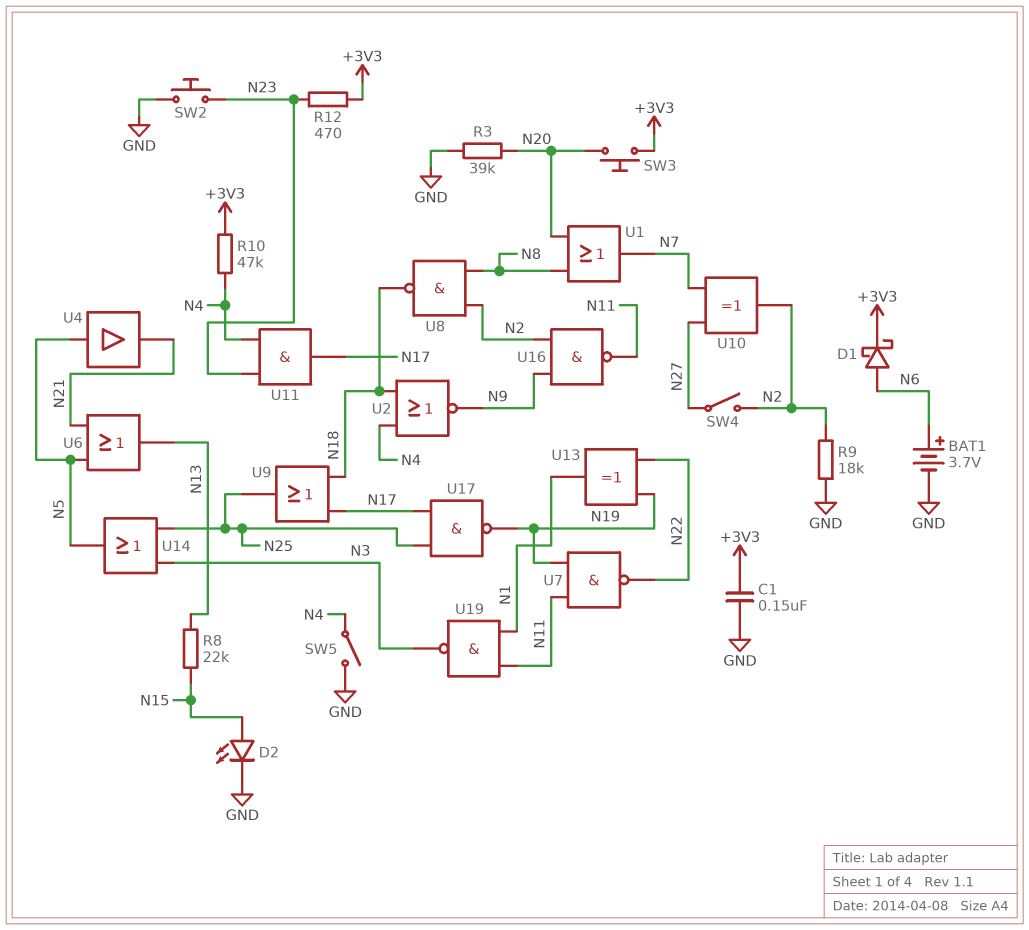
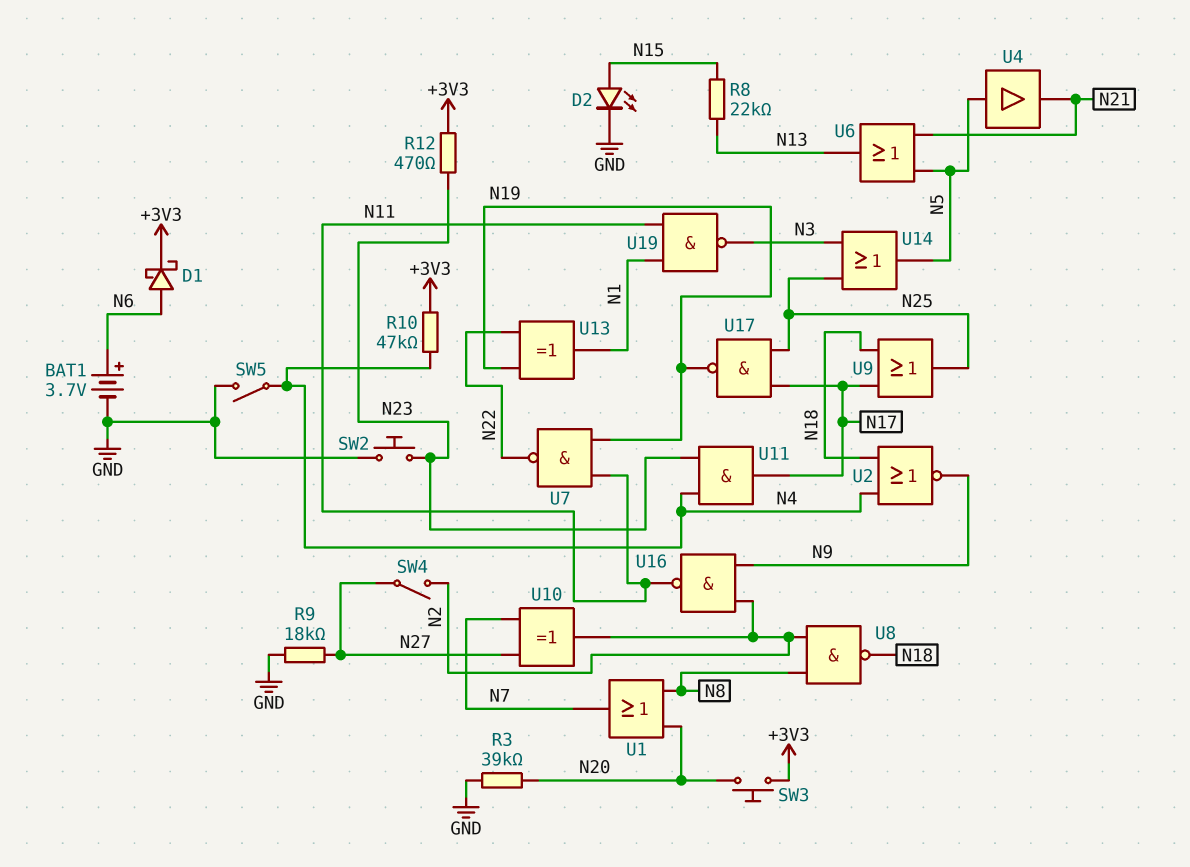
C1: 150nF (+3V3, GND) -> none
R9: 18k (GND, N2) -> 18k (GND, N27)

